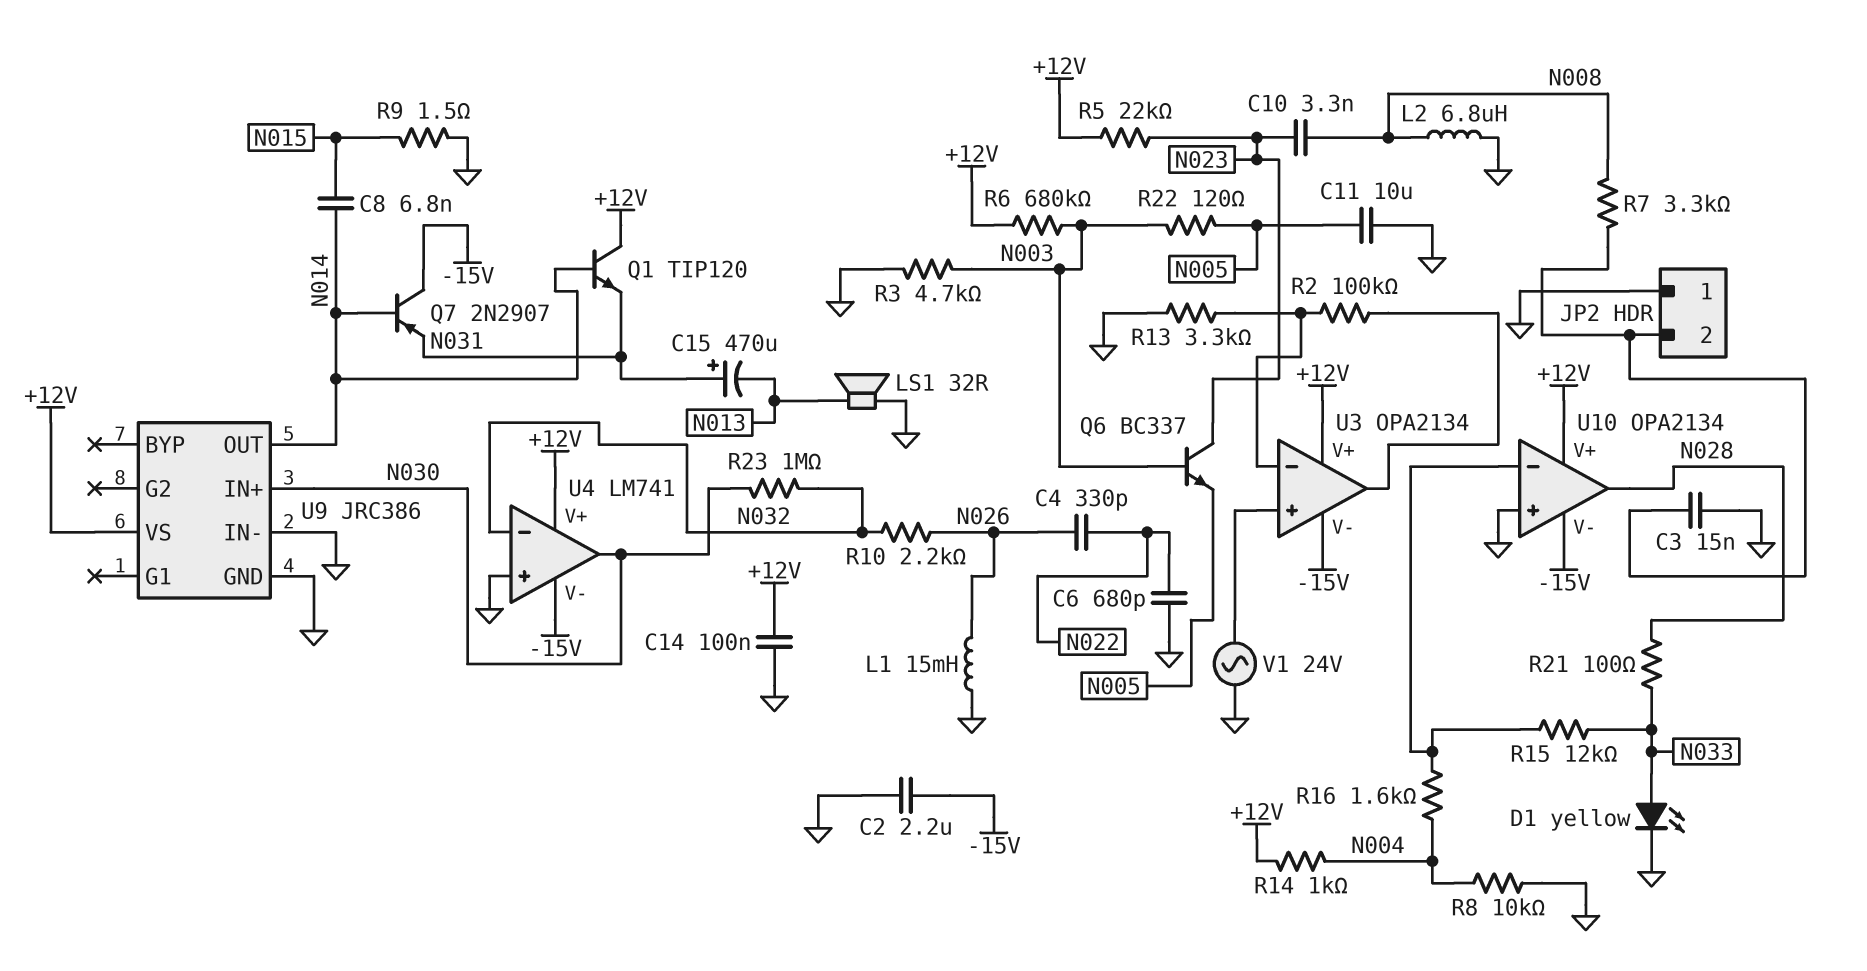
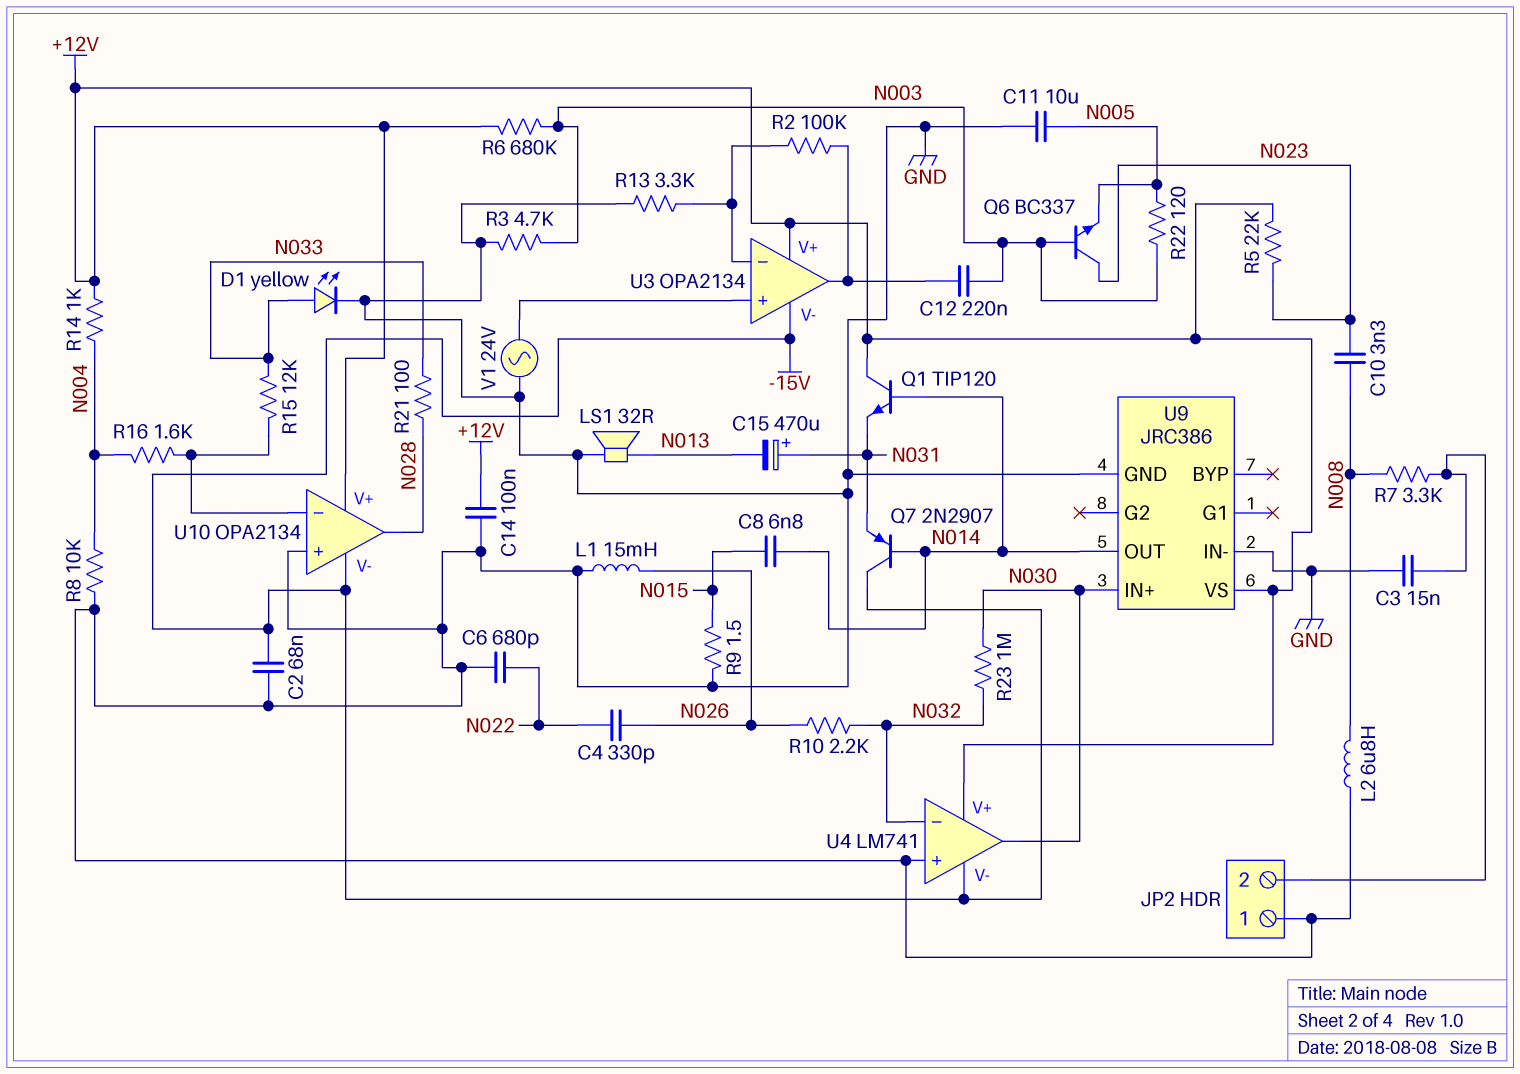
C2: 2.2uF (-15V, GND) -> 68nF (-15V, GND)
C12: none -> 220nF (N003, U3/out)

